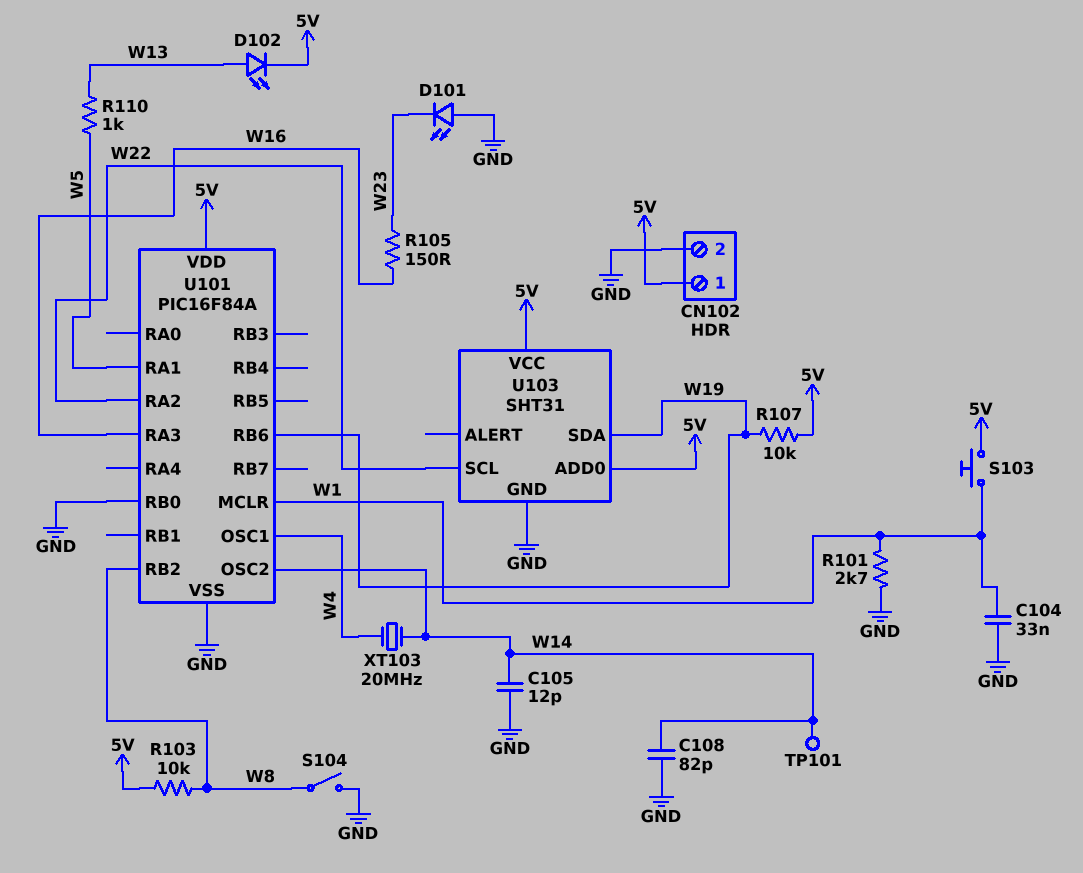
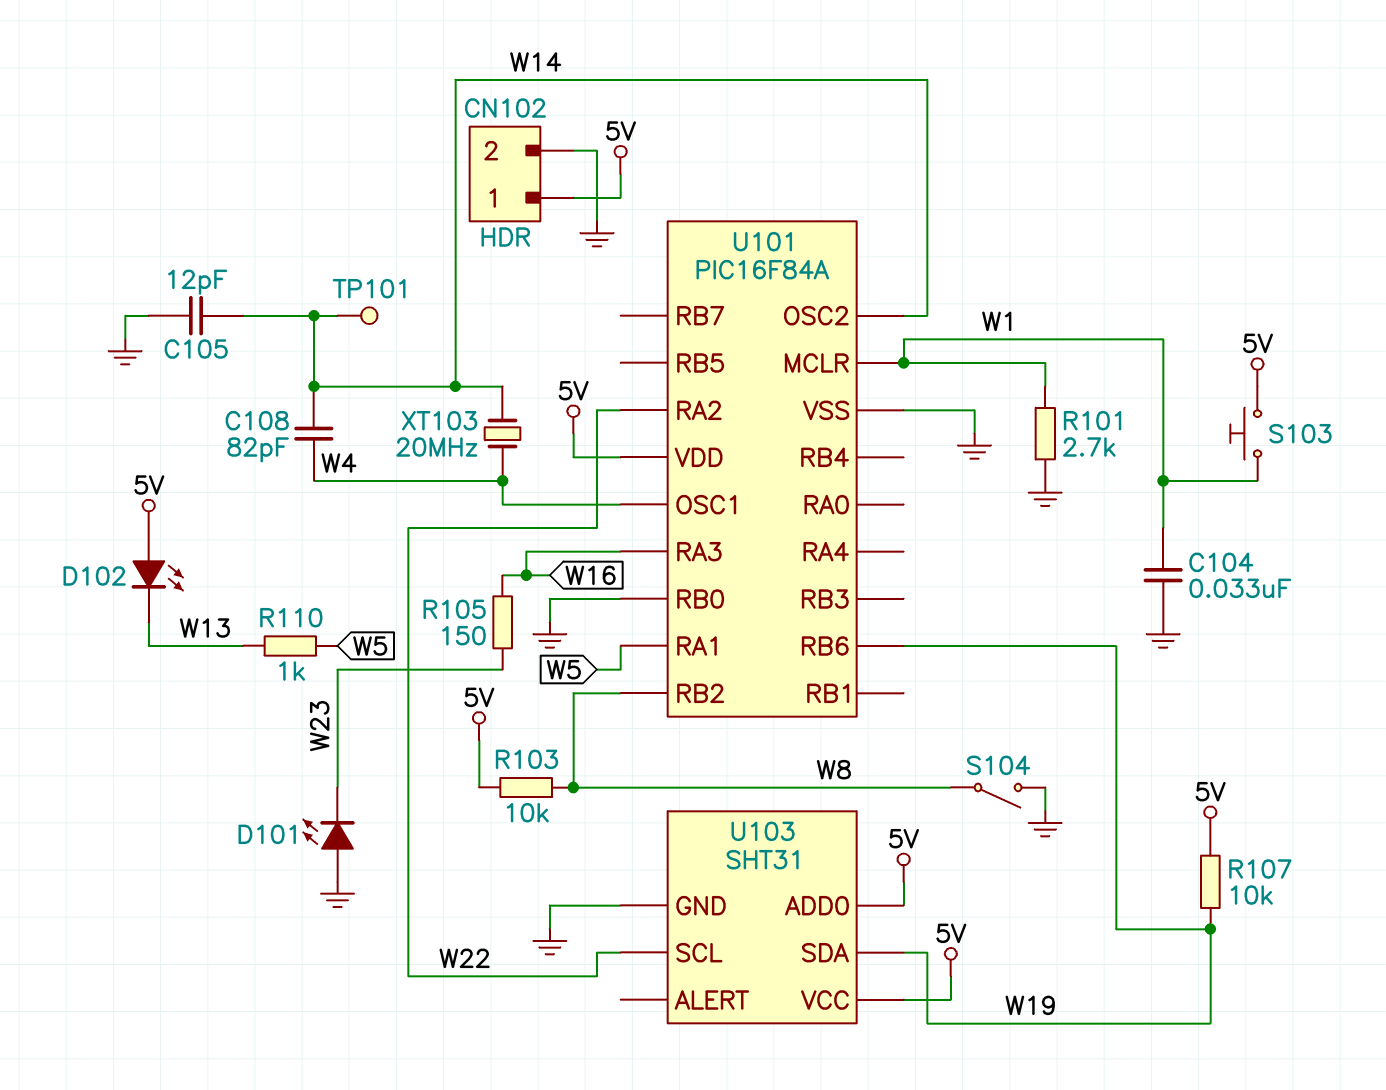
C108: 82pF (GND, W14) -> 82pF (W4, W14)
D102: LED (A W13, K 5V) -> LED (A 5V, K W13)

